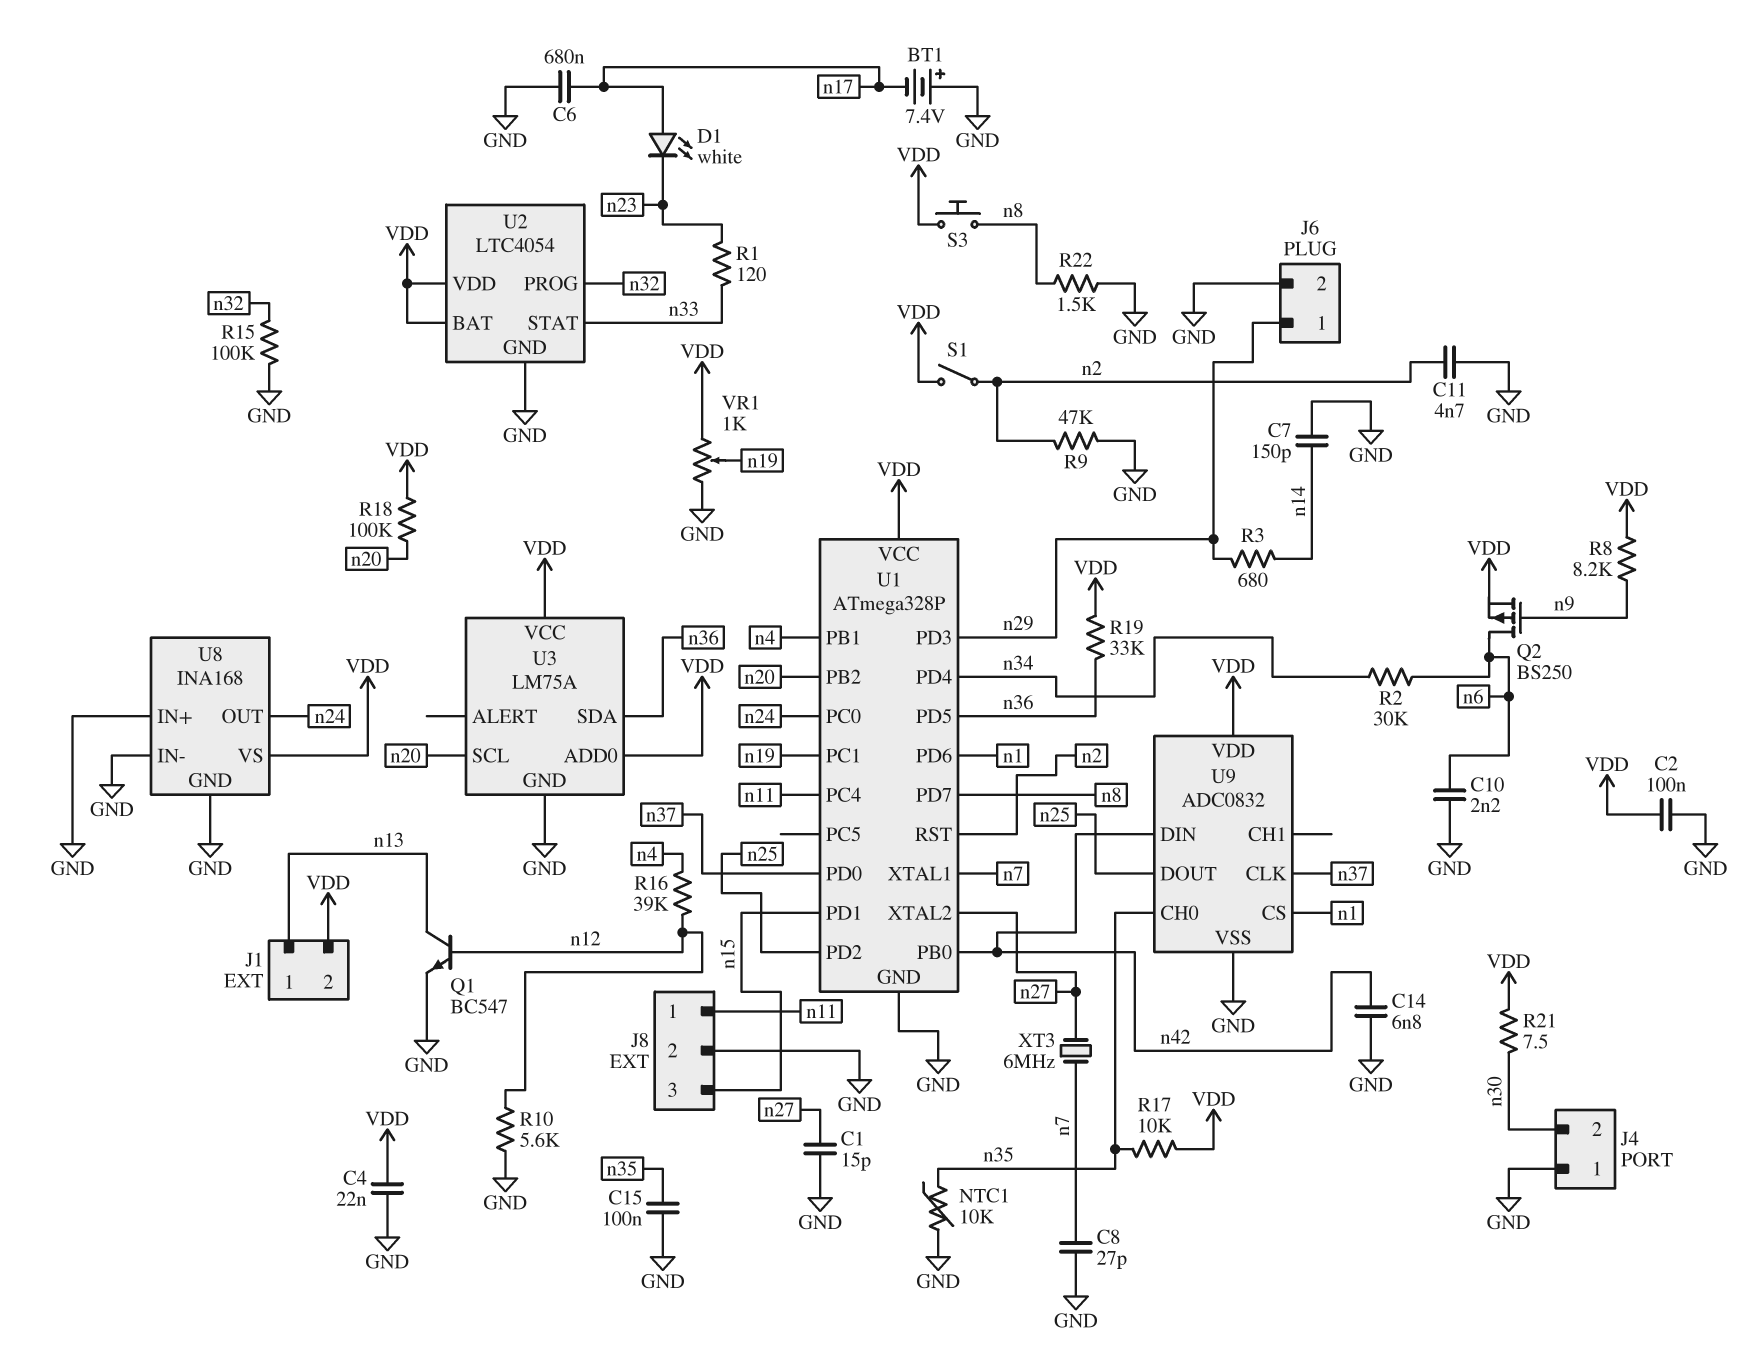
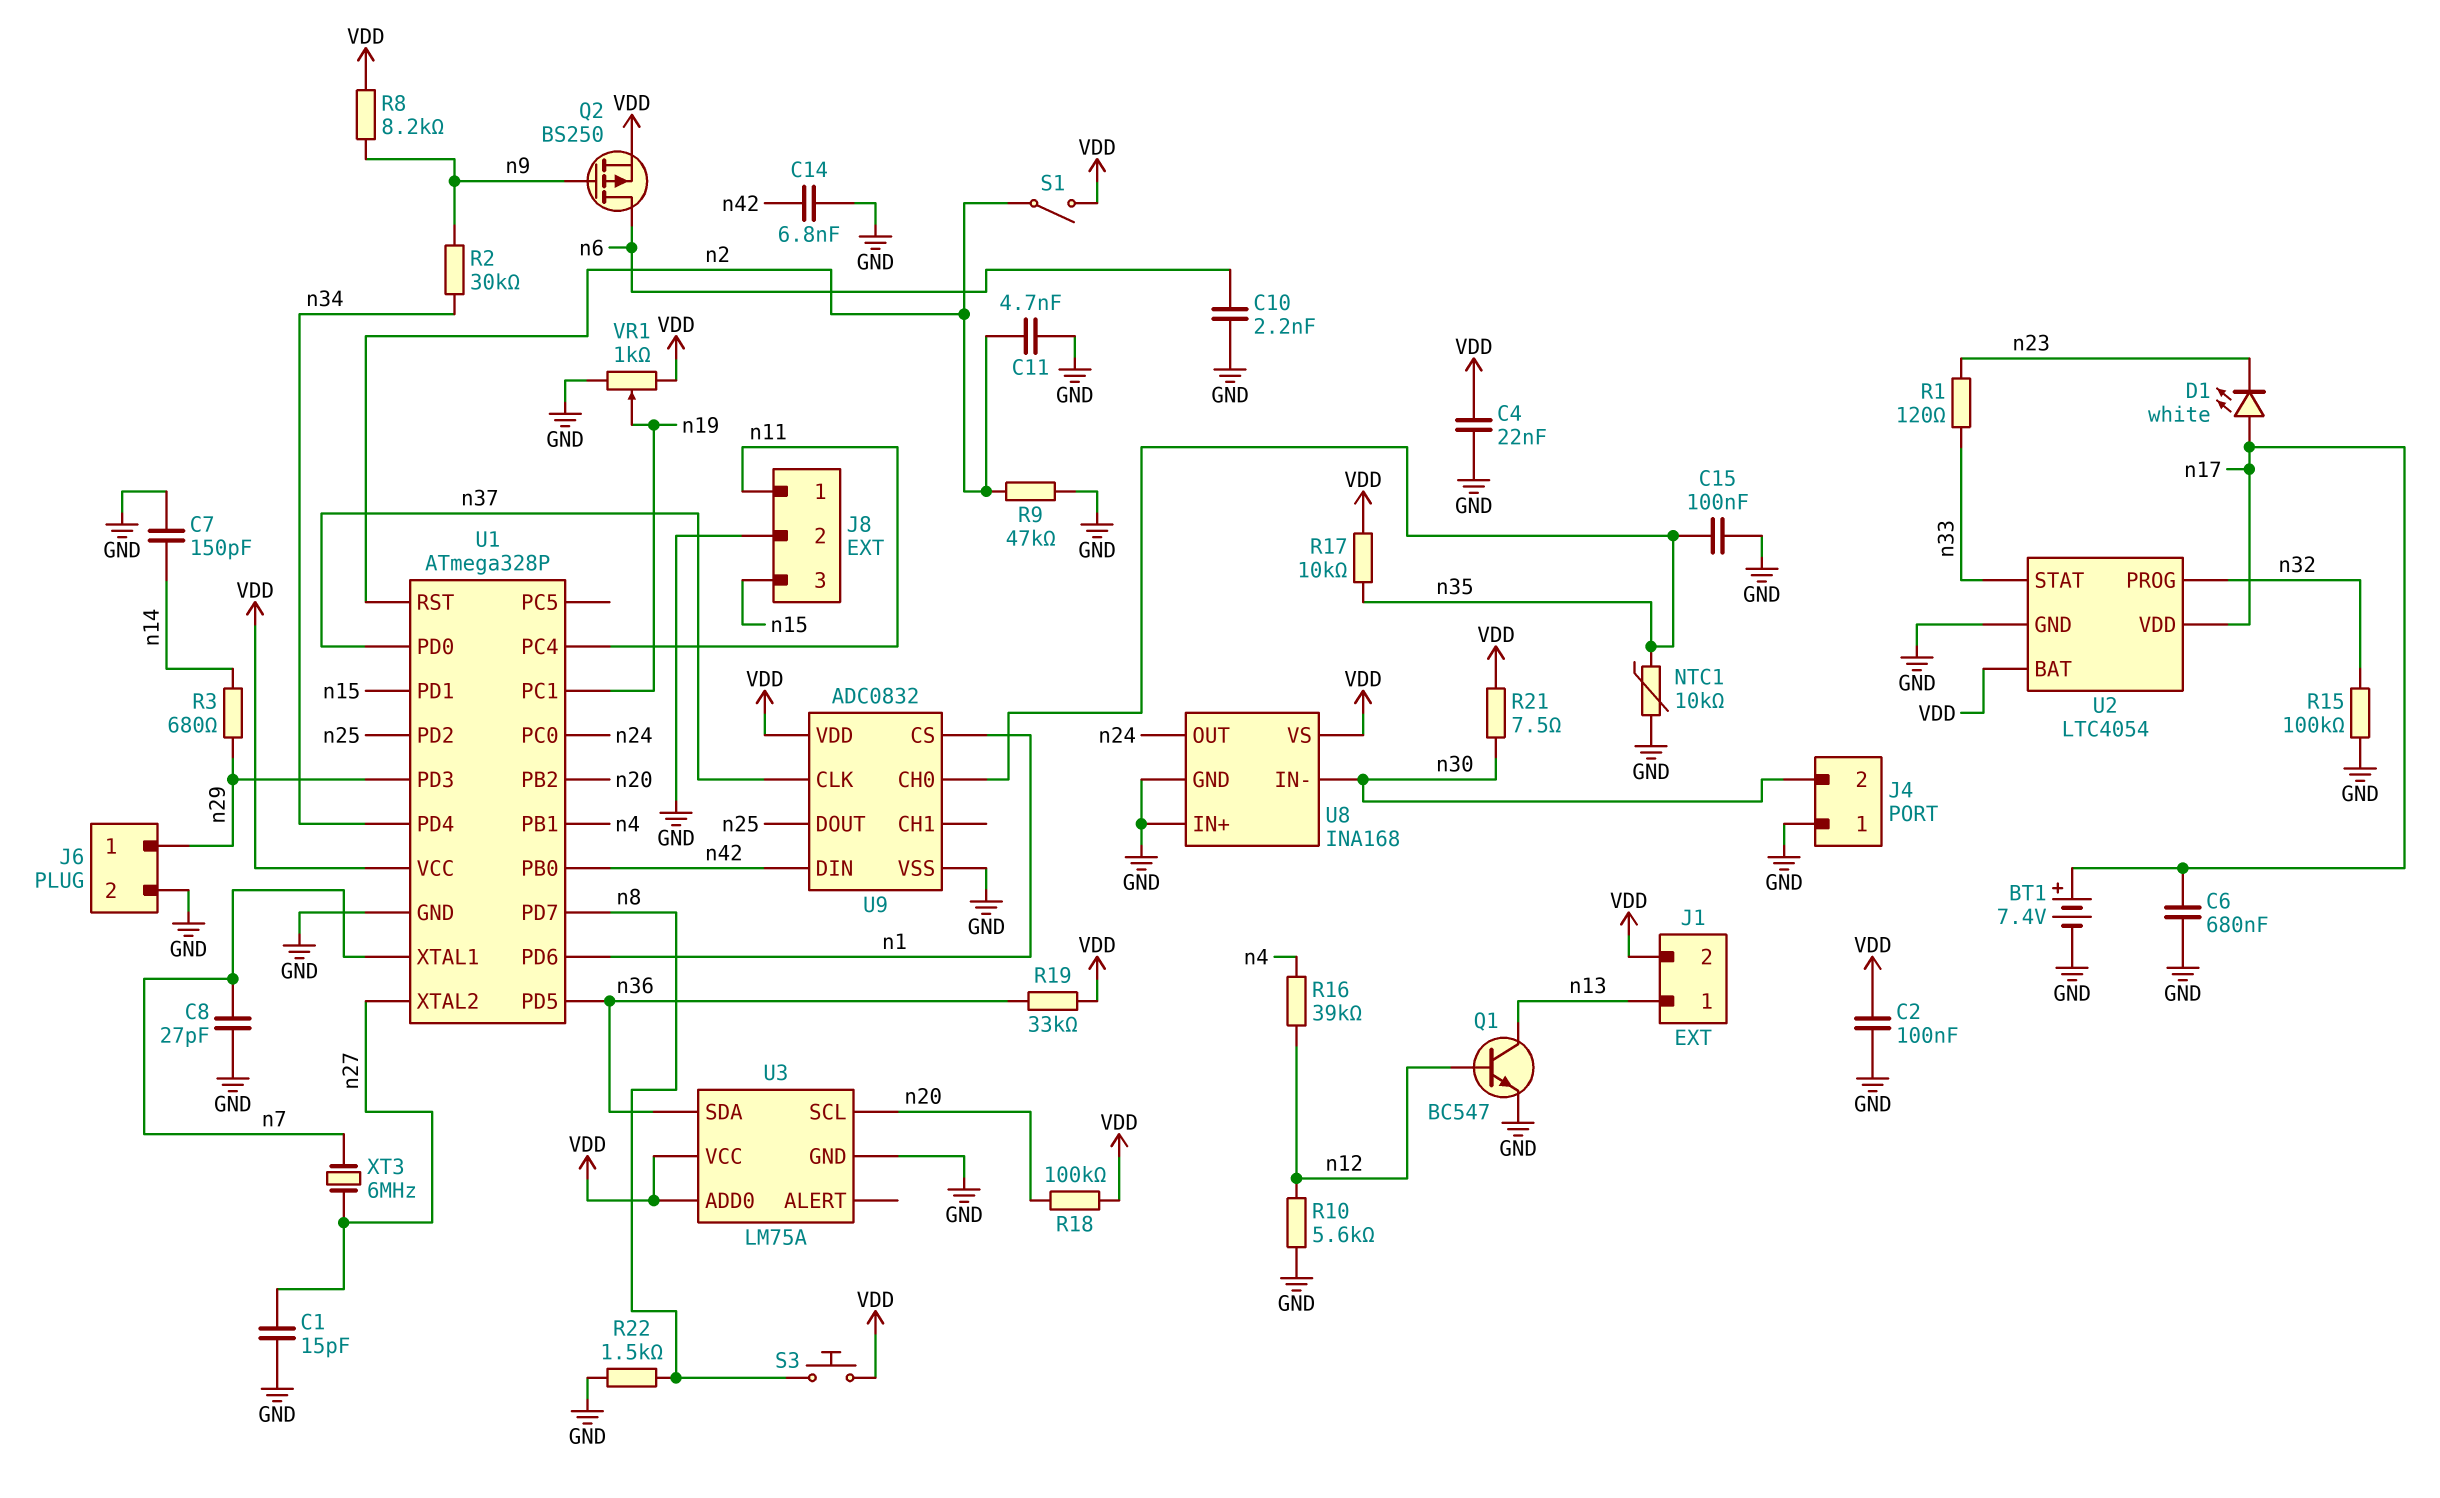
BT1: 7.4V (plus GND, minus n17) -> 7.4V (plus n17, minus GND)
R2: 30k (n6, n34) -> 30k (n9, n34)
U2 pin VDD: VDD -> n17
U8 pin IN-: GND -> n30

